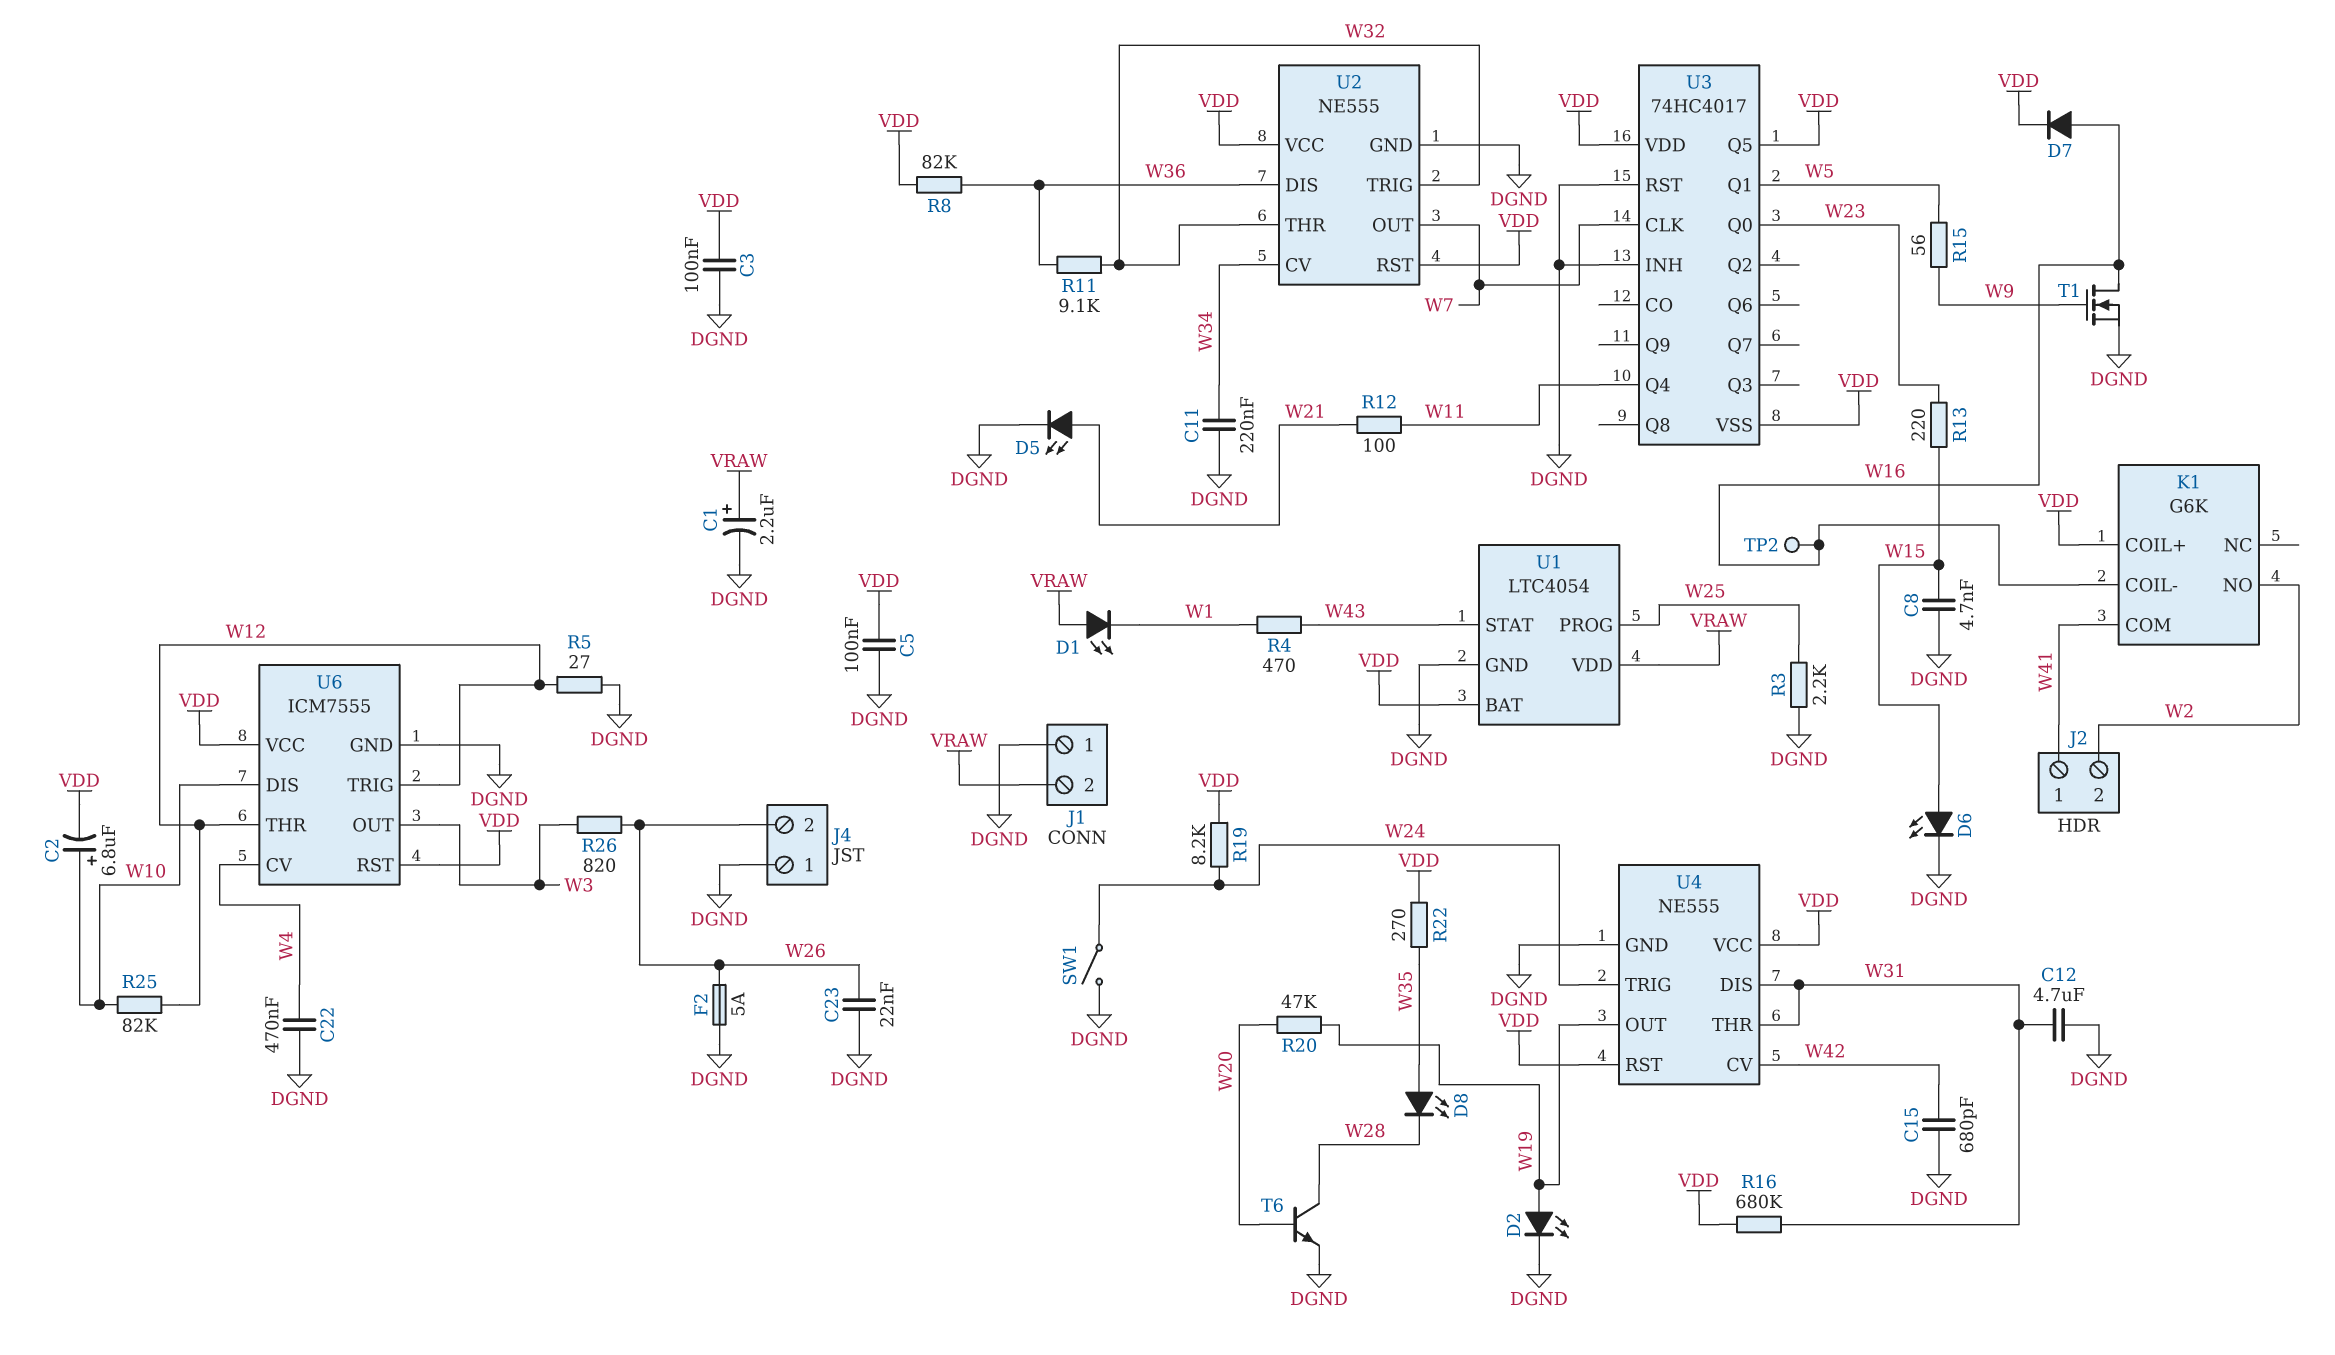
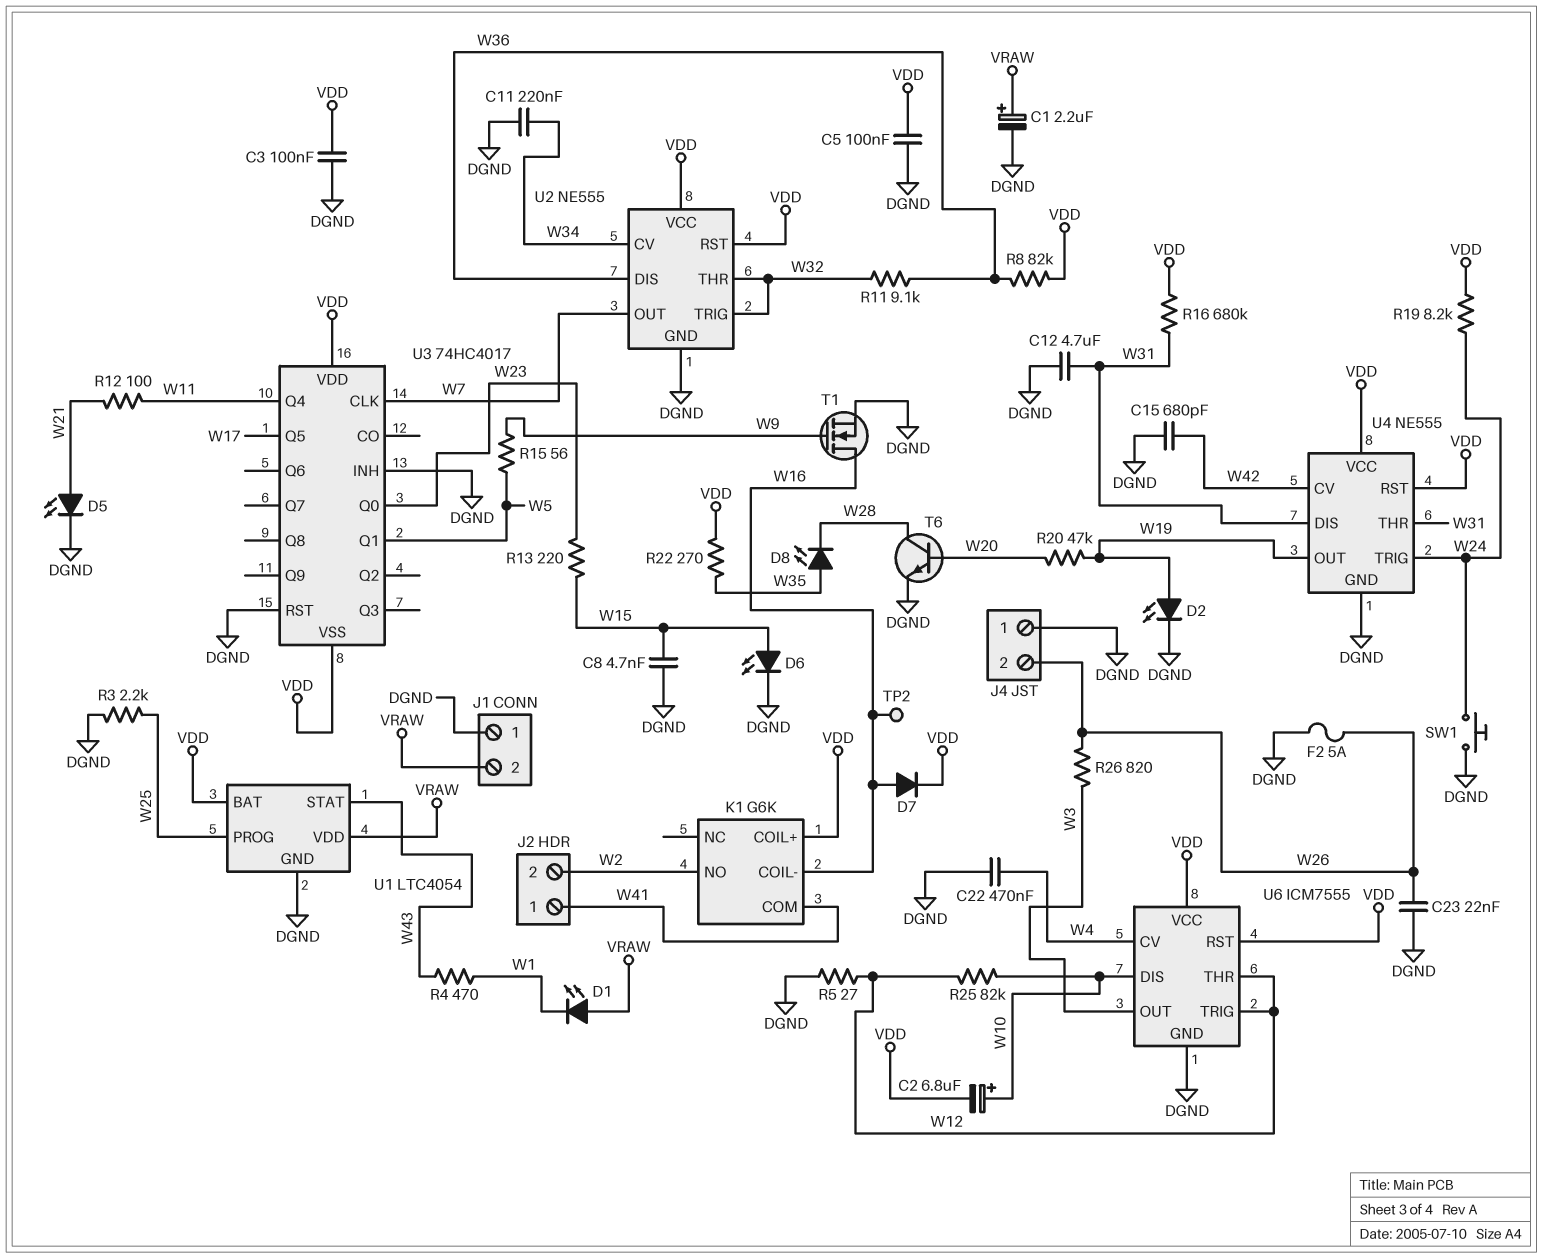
SW1: switch (DGND, W24) -> button (DGND, W24)
U3 pin Q5: VDD -> W17

